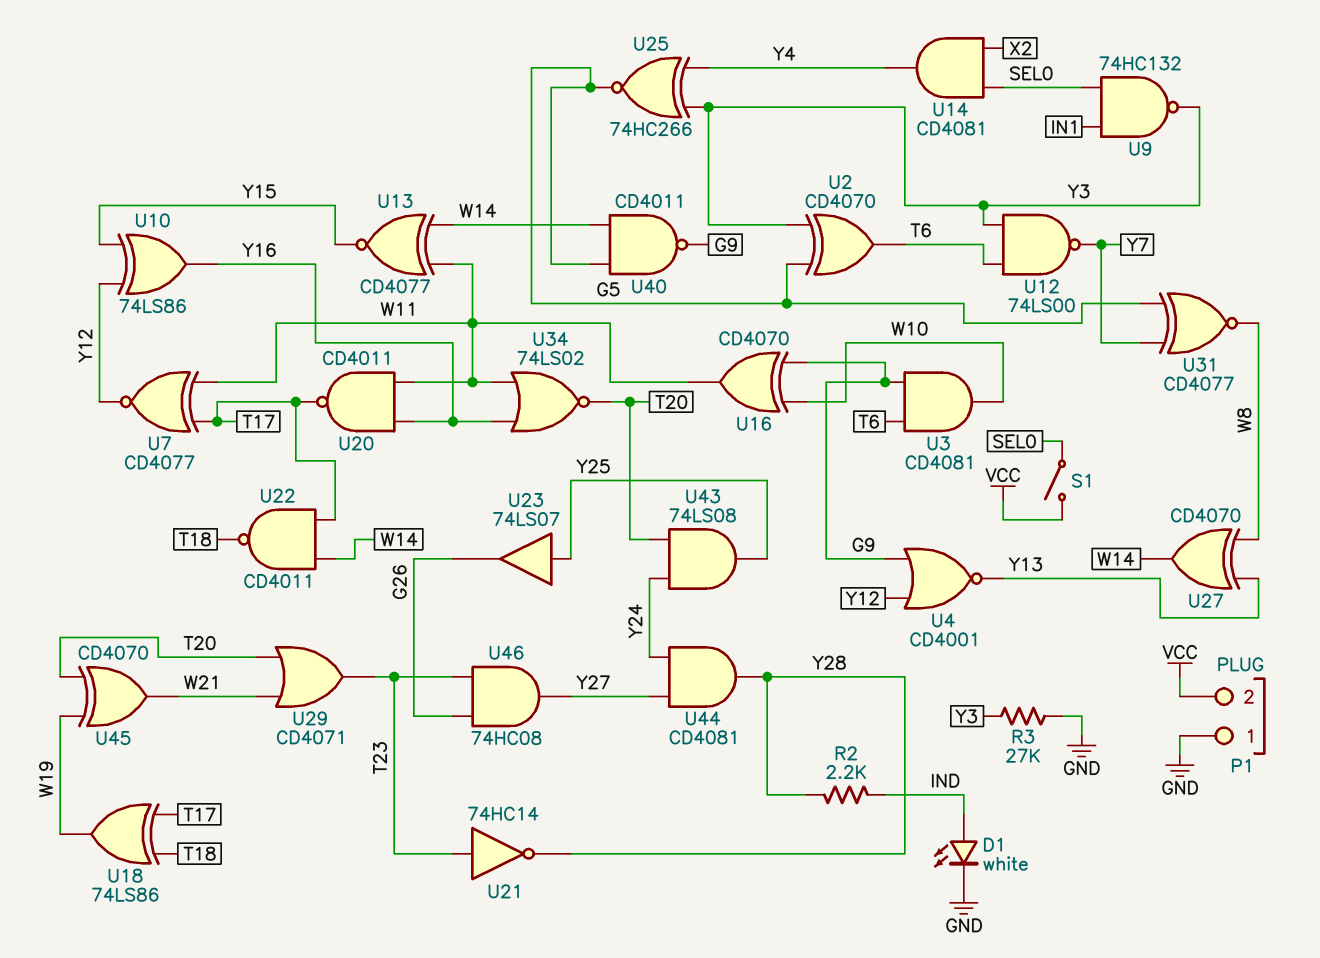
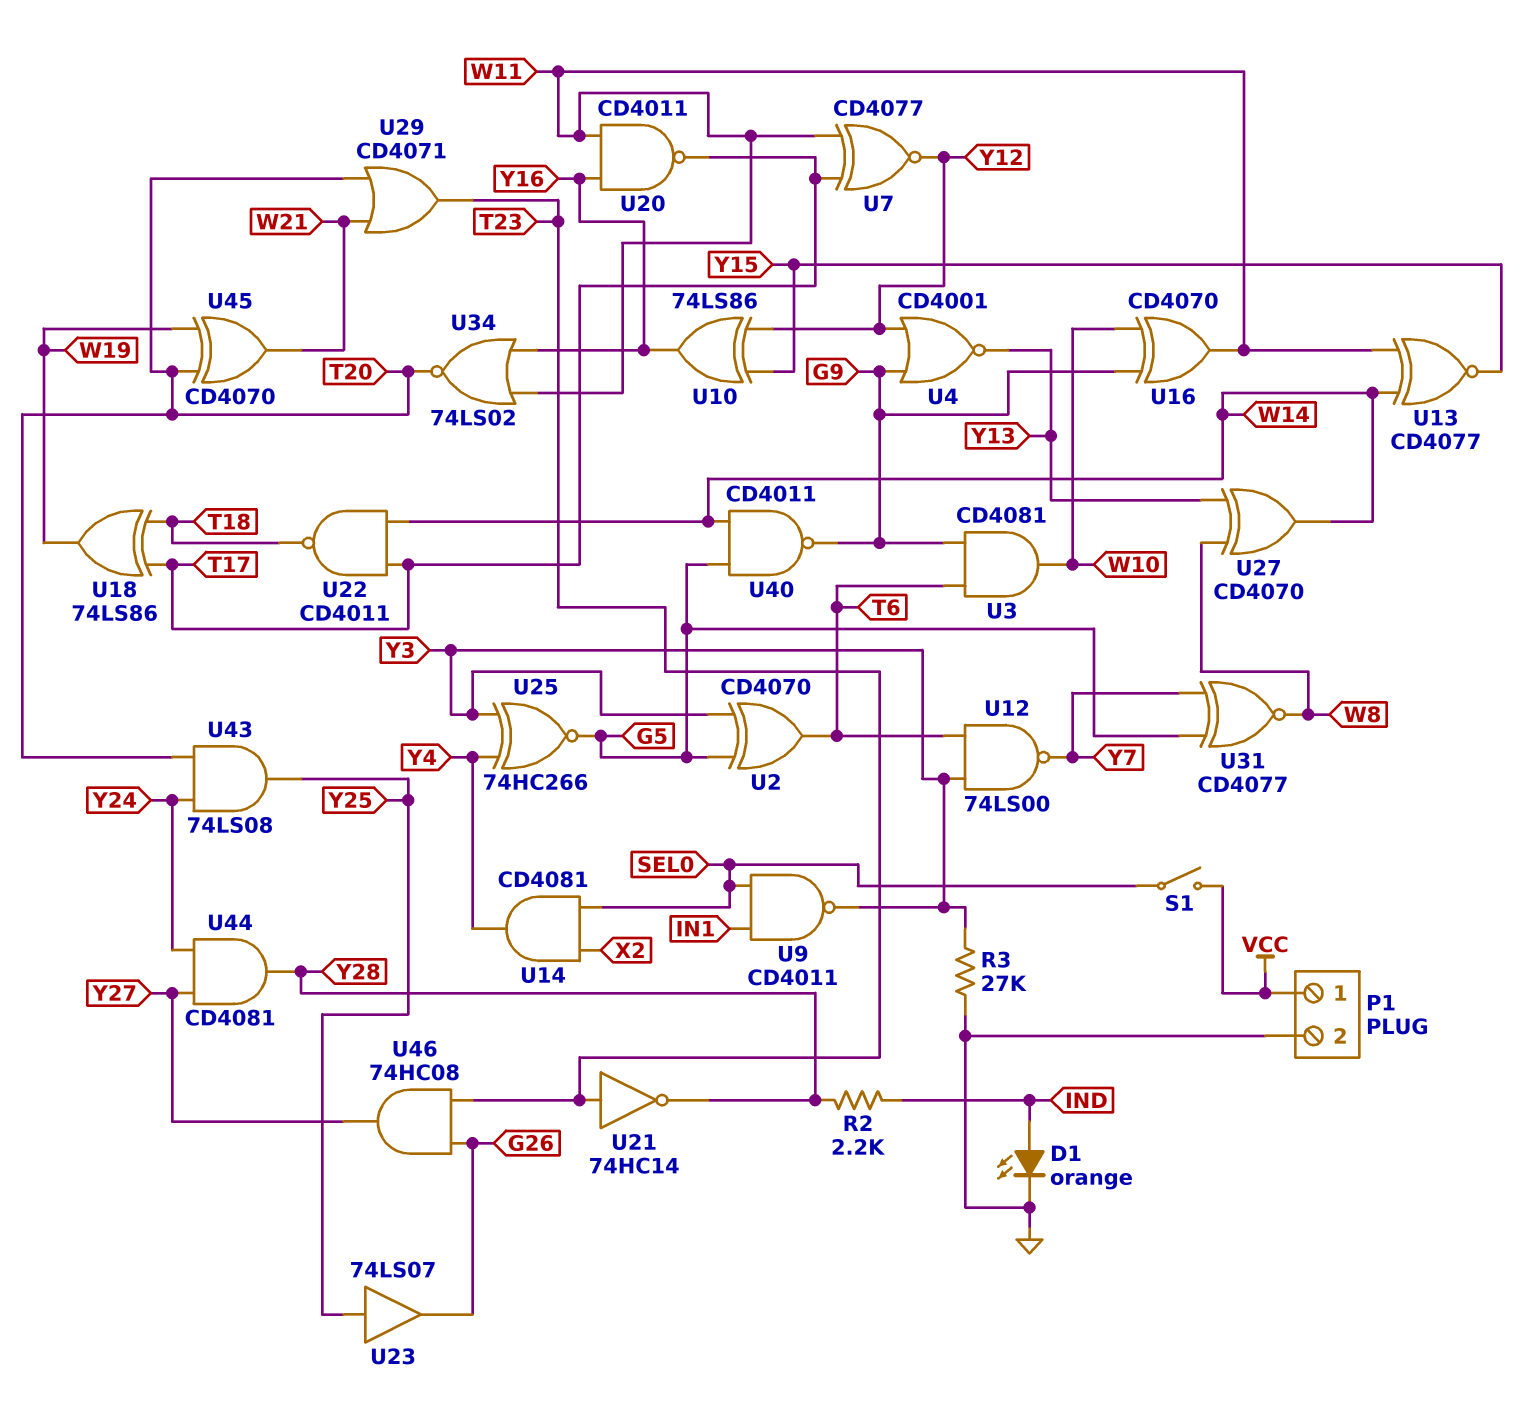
D1: LED white (A IND, K GND) -> LED orange (A IND, K GND)
P1 pin 1: GND -> VCC
P1 pin 2: VCC -> GND
U9: NAND 74HC132 (in IN1, in SEL0, out Y3) -> NAND CD4011 (in IN1, in SEL0, out Y3)

